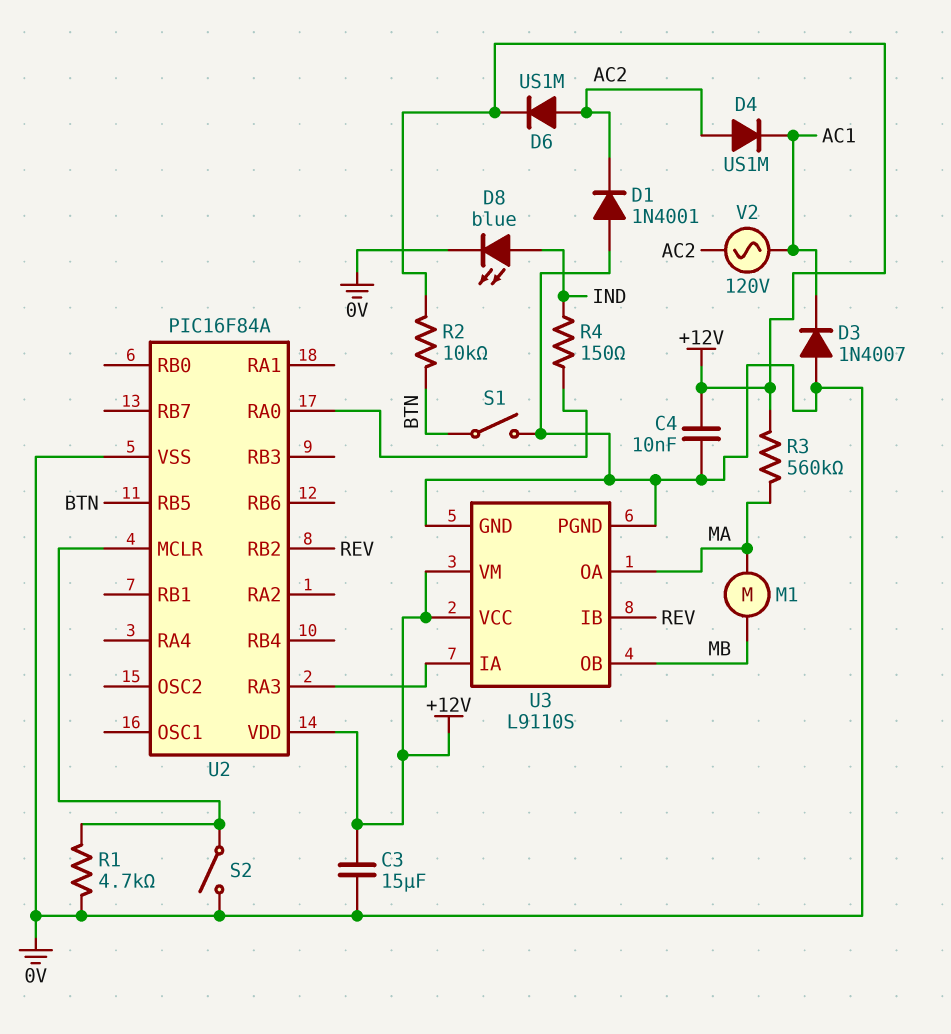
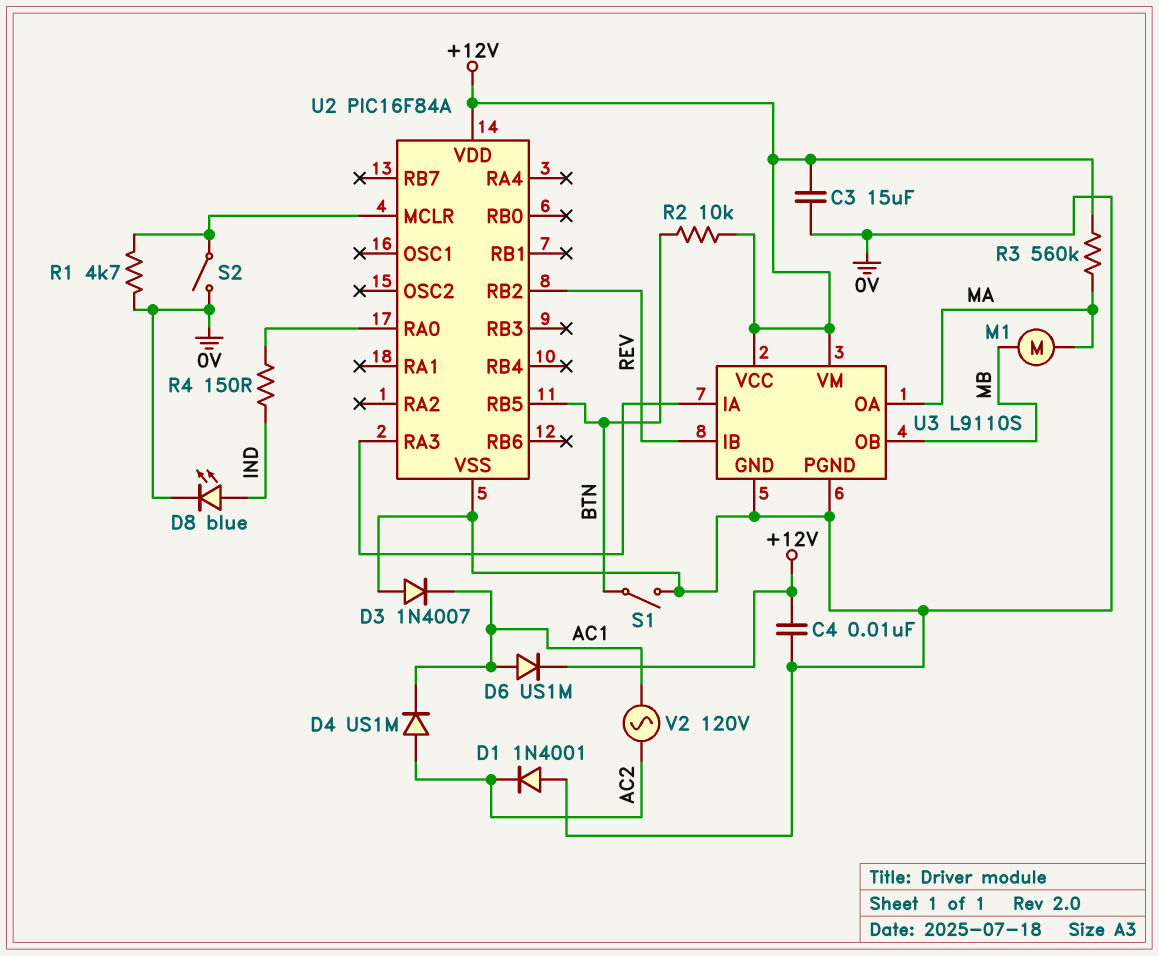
D6: diode US1M (A AC2, K +12V) -> diode US1M (A AC1, K +12V)

